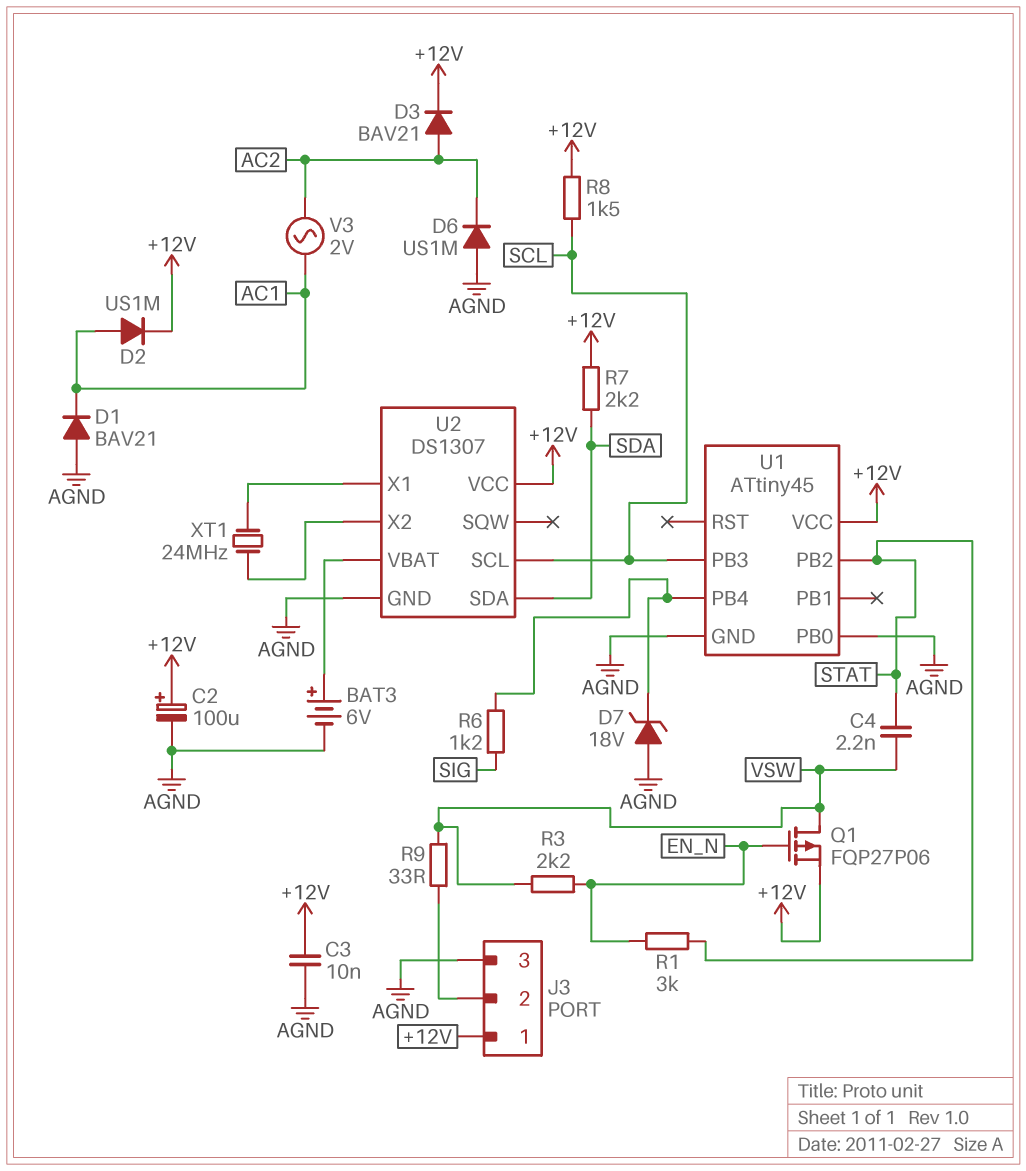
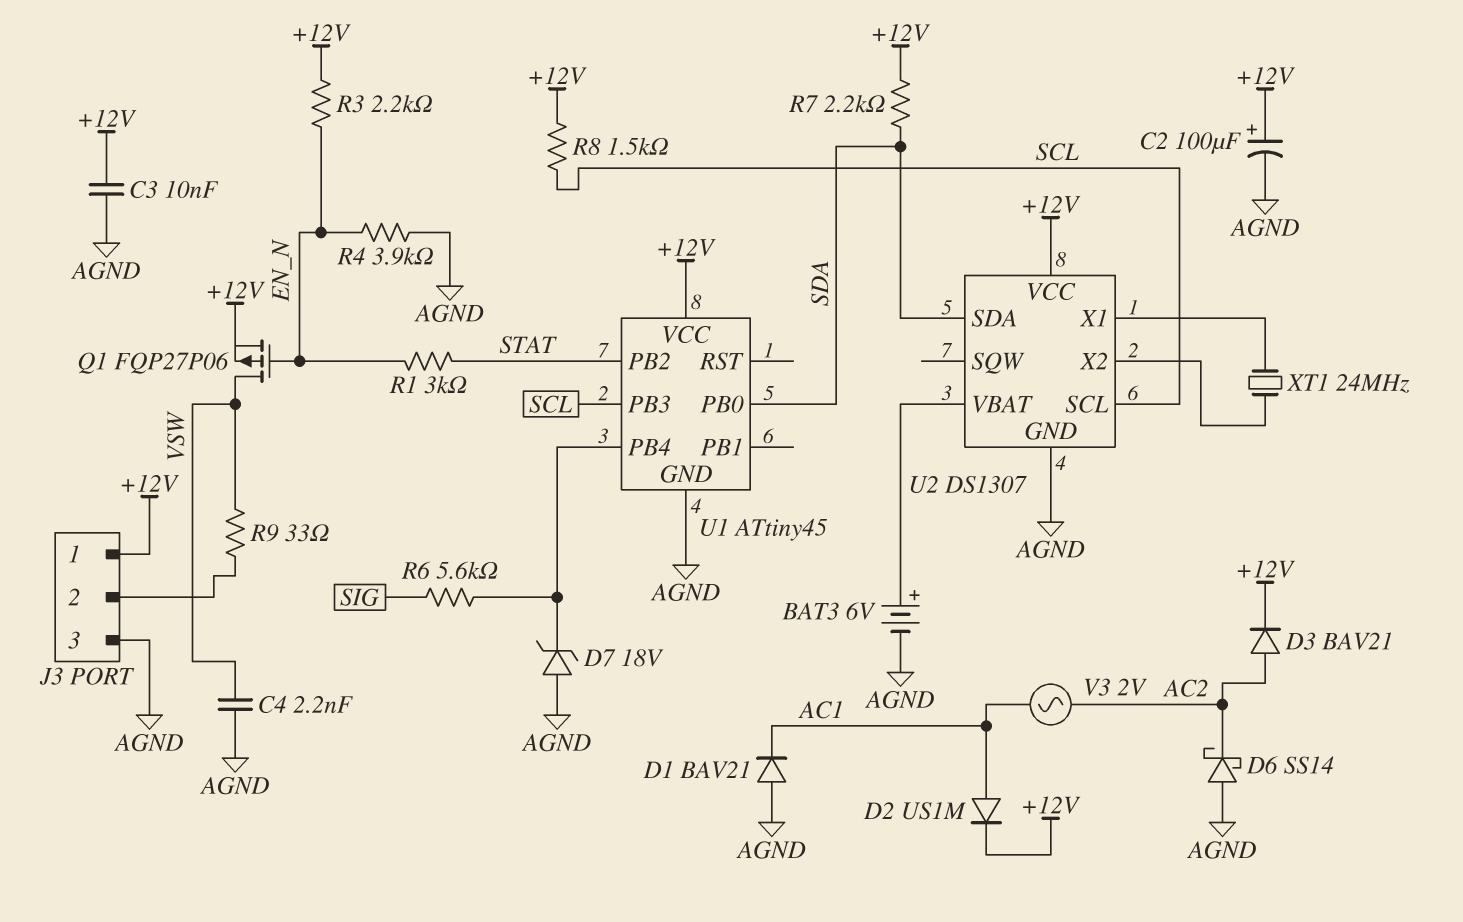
C4: 2.2nF (STAT, VSW) -> 2.2nF (AGND, VSW)
D6: diode US1M (A AGND, K AC2) -> schottky SS14 (A AGND, K AC2)
R3: 2.2k (EN_N, VSW) -> 2.2k (+12V, EN_N)
R4: none -> 3.9k (AGND, EN_N)
R6: 1.2k (SIG, U1/PB4) -> 5.6k (SIG, U1/PB4)
U1 pin PB0: AGND -> SDA

